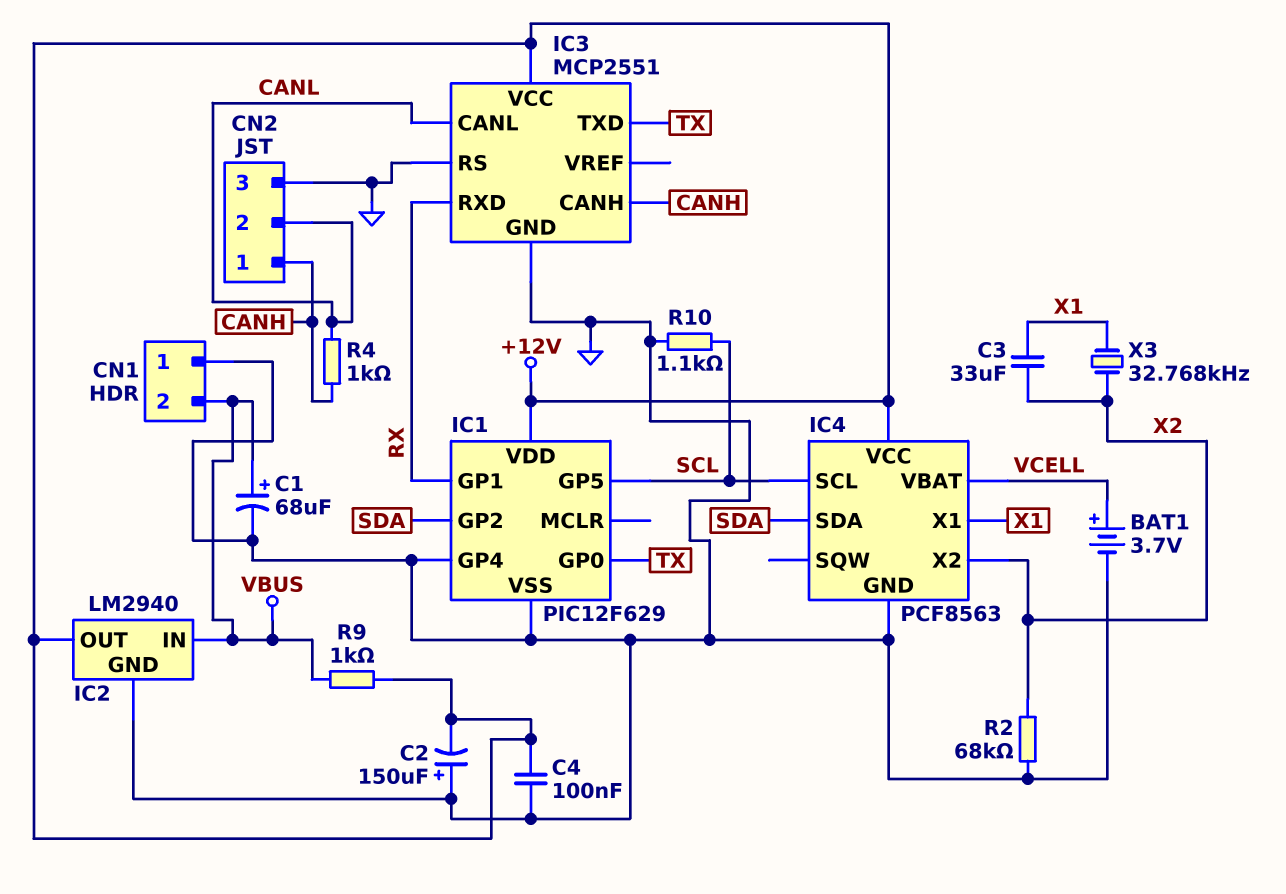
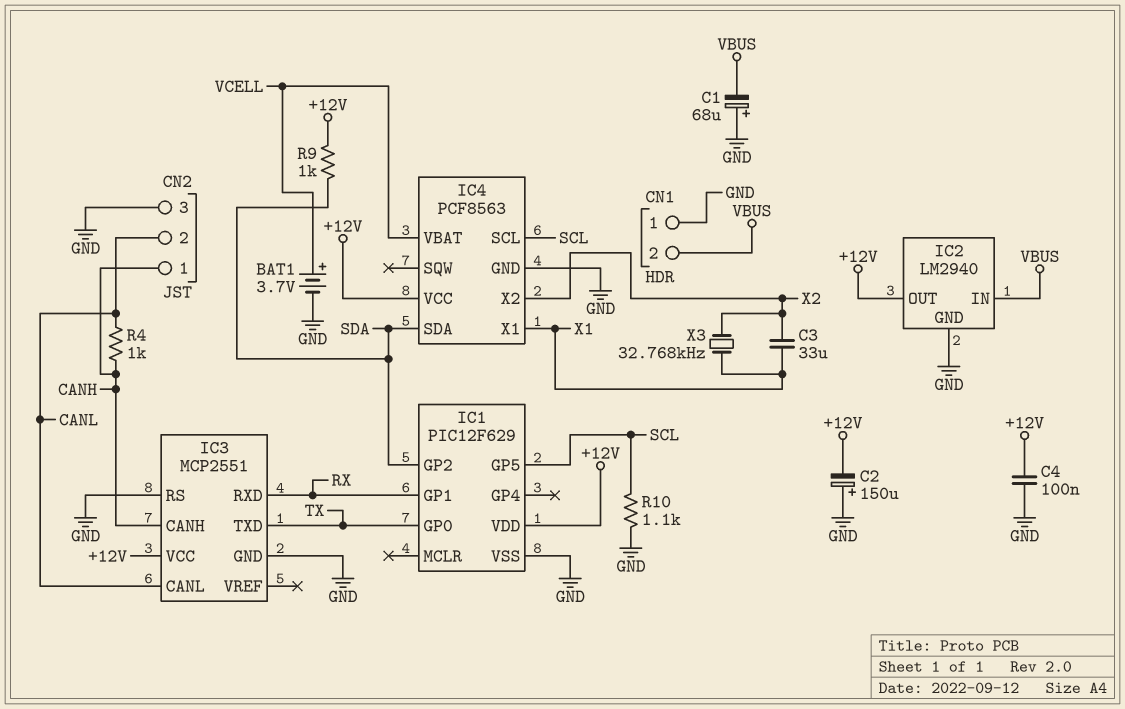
C1: 68uF (plus VBUS, minus GND) -> 68uF (plus GND, minus VBUS)
IC1 pin GP4: GND -> none
R2: 68k (GND, X2) -> none
R9: 1k (+12V, VBUS) -> 1k (+12V, SDA)

